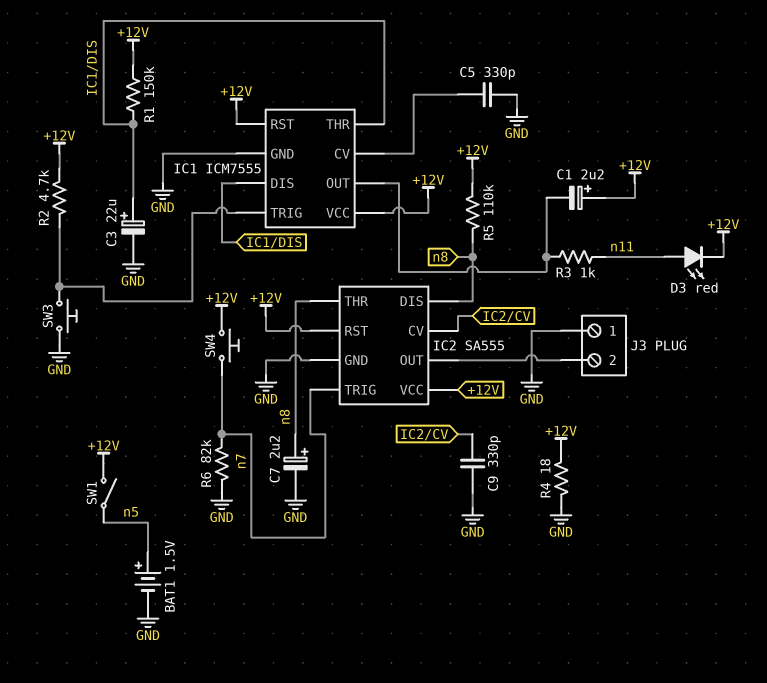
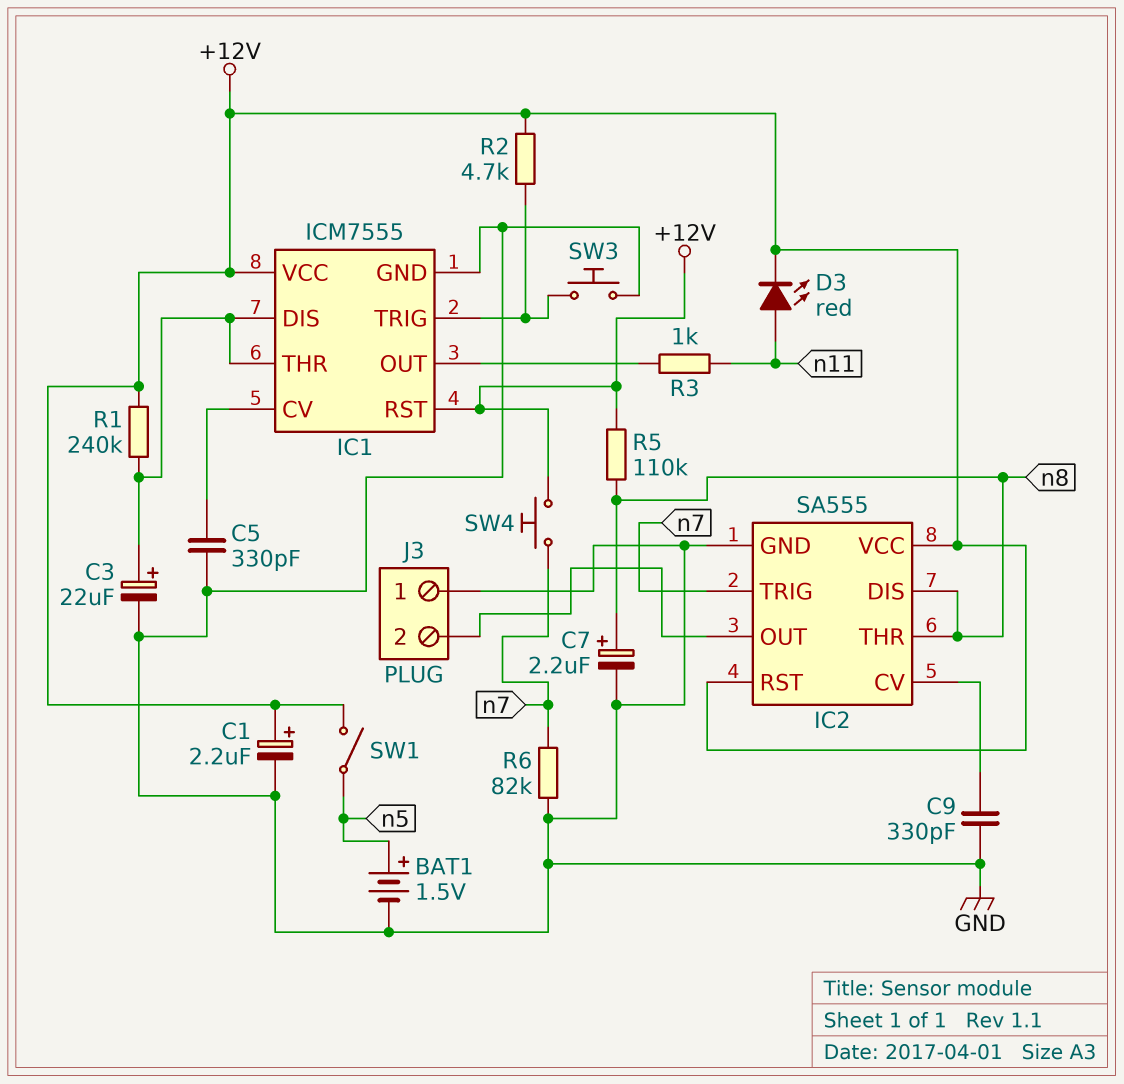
C1: 2.2uF (plus +12V, minus IC1/OUT) -> 2.2uF (plus +12V, minus GND)
R1: 150k (+12V, IC1/DIS) -> 240k (+12V, IC1/DIS)
R4: 18 (+12V, GND) -> none

